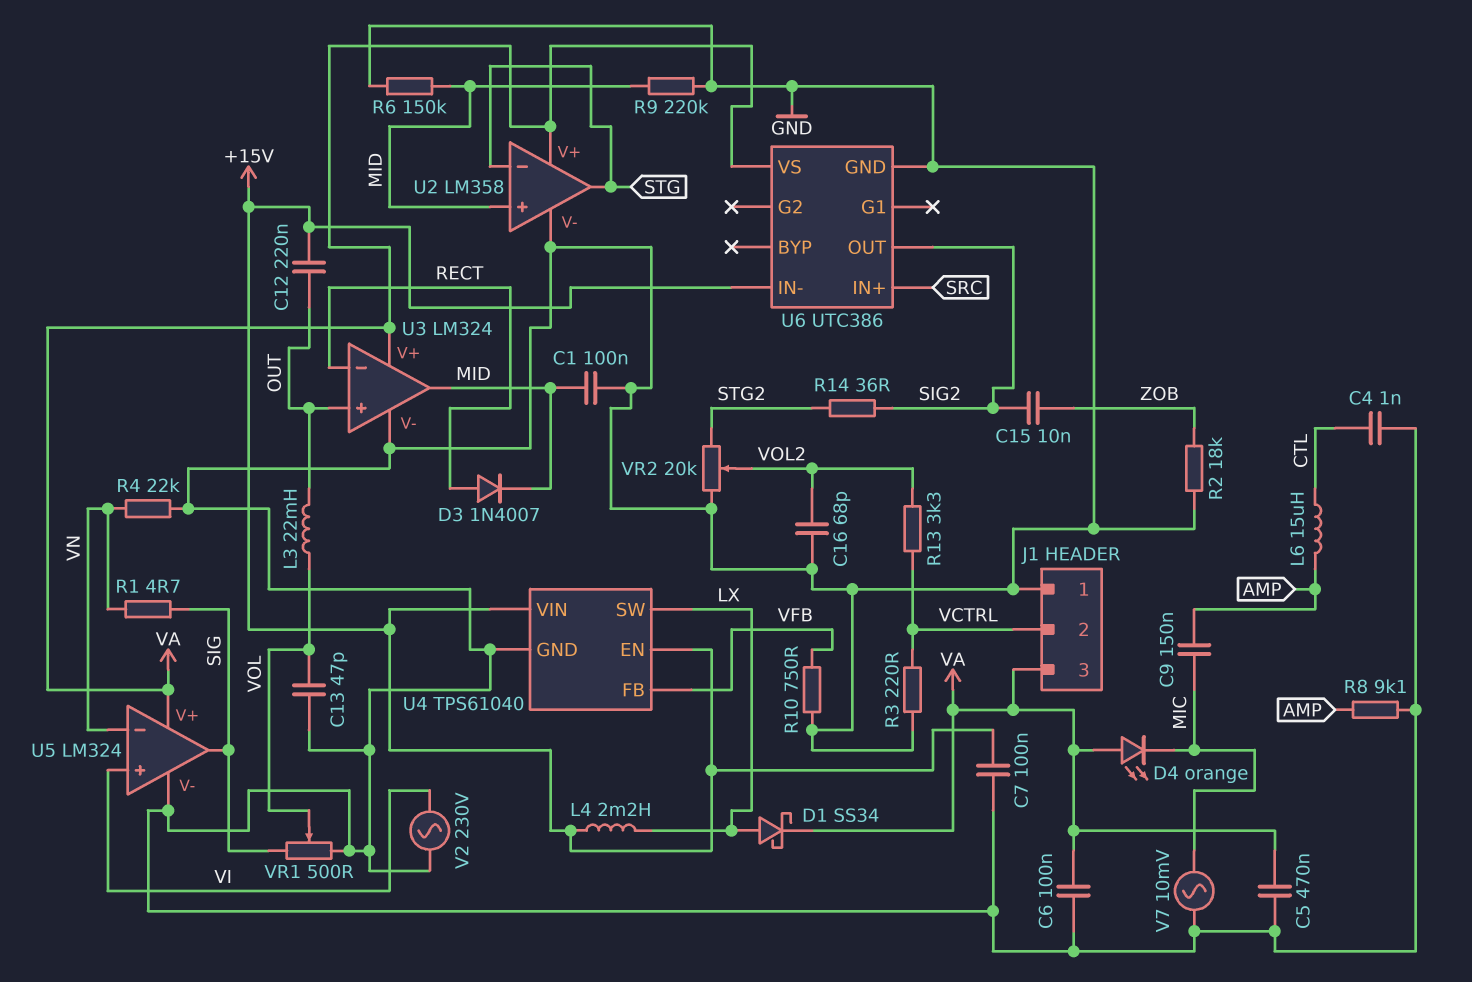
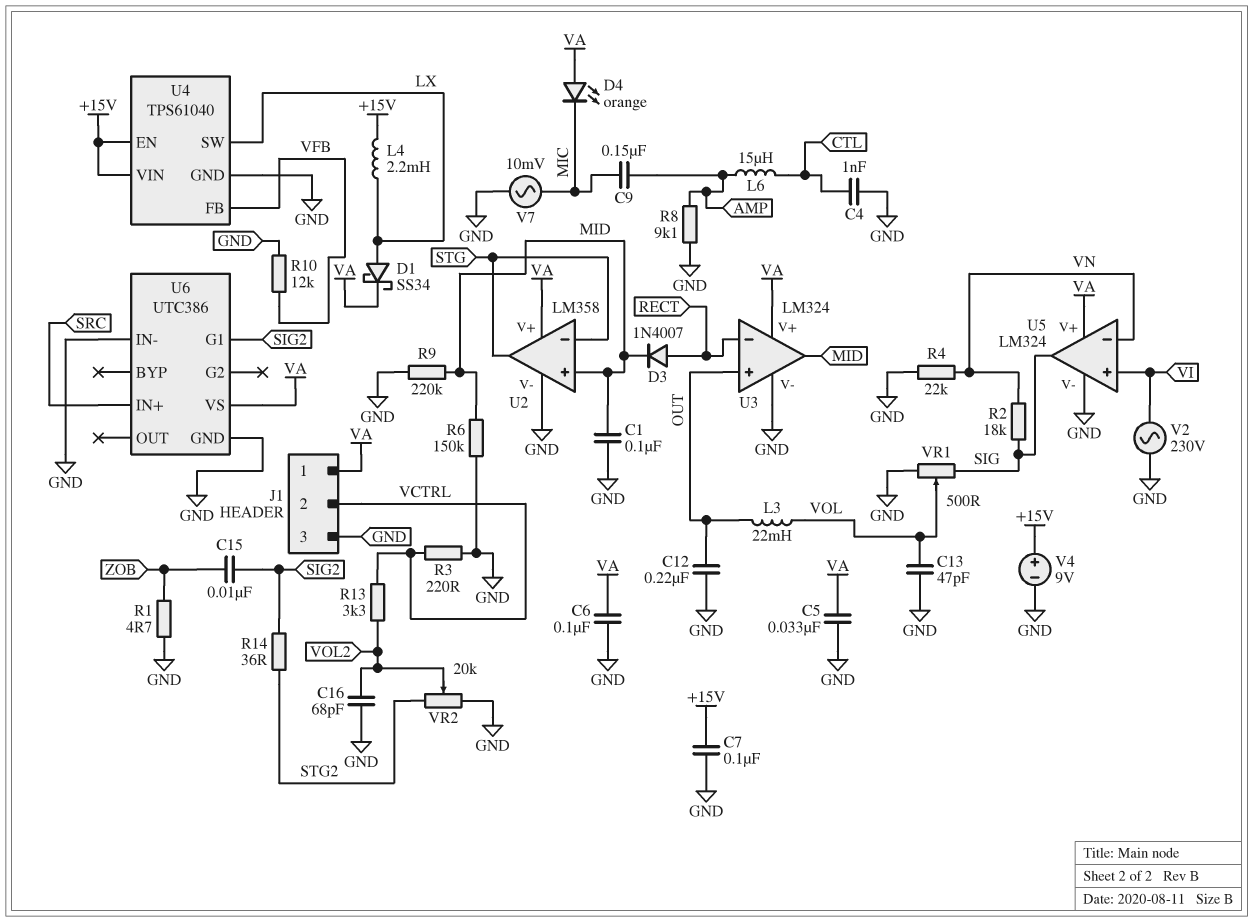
C5: 470nF (GND, VA) -> 33nF (GND, VA)
C12: 220nF (+15V, OUT) -> 220nF (GND, OUT)
J1 pin 1: GND -> VA
J1 pin 3: VA -> GND
R1: 4.7 (SIG, VN) -> 4.7 (GND, ZOB)
R2: 18k (GND, ZOB) -> 18k (SIG, VN)
R10: 750 (GND, VFB) -> 12k (GND, VFB)
U6 pin G1: none -> SIG2
U6 pin IN-: +15V -> GND
U6 pin OUT: SIG2 -> none
V4: none -> 9V (plus +15V, minus GND)

